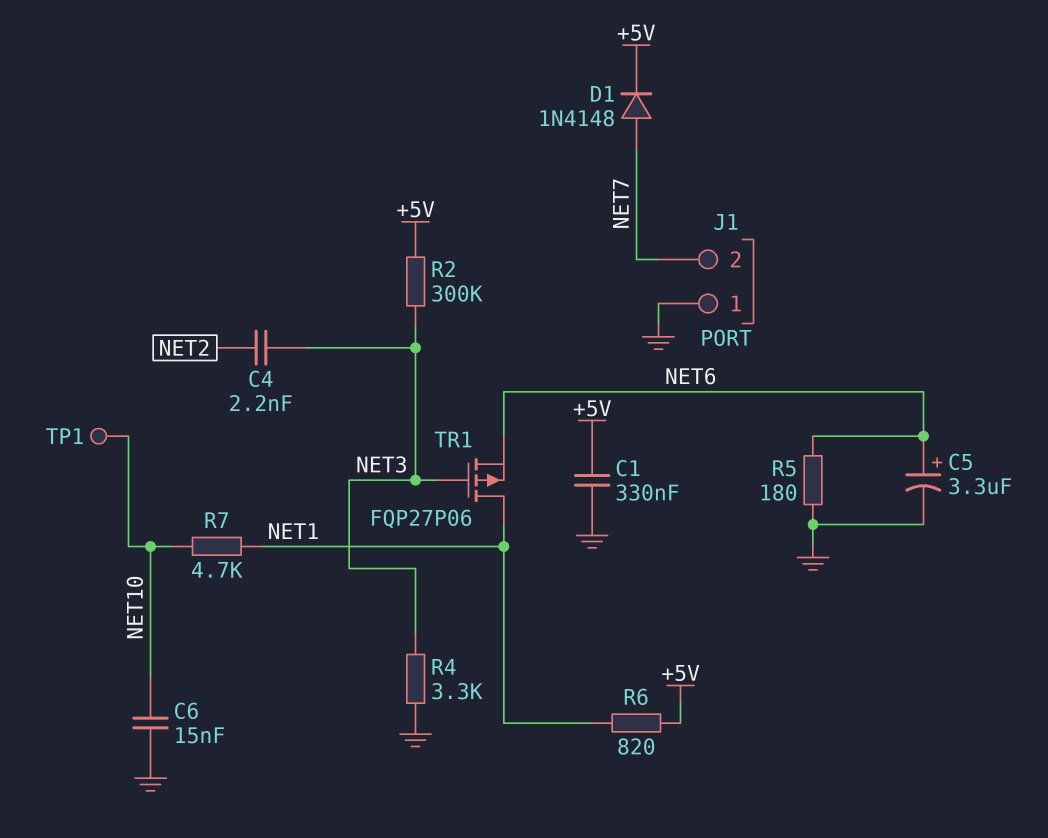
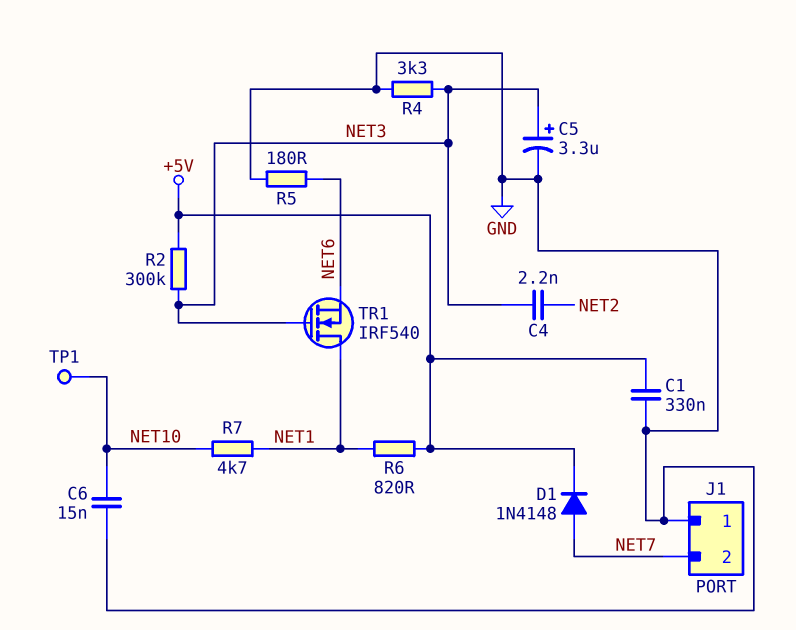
C5: 3.3uF (plus NET6, minus GND) -> 3.3uF (plus NET3, minus GND)
TR1: PMOS FQP27P06 (G NET3, D NET1, S NET6) -> NMOS IRF540 (G NET3, D NET1, S NET6)

